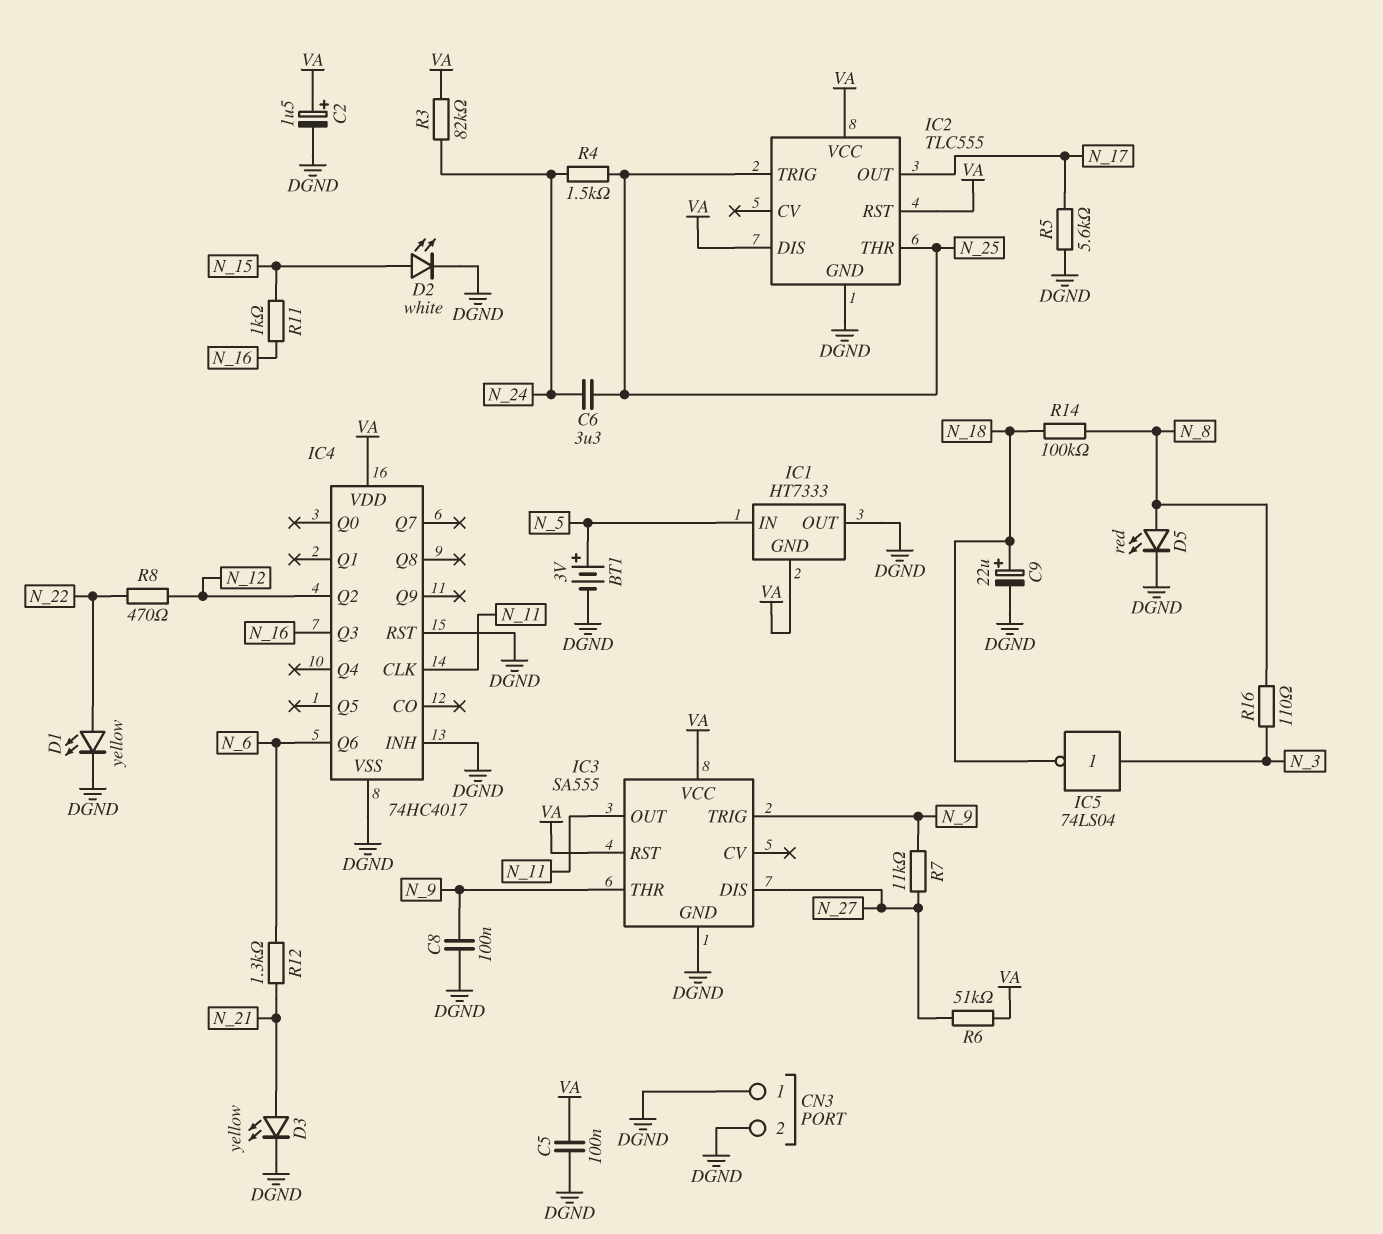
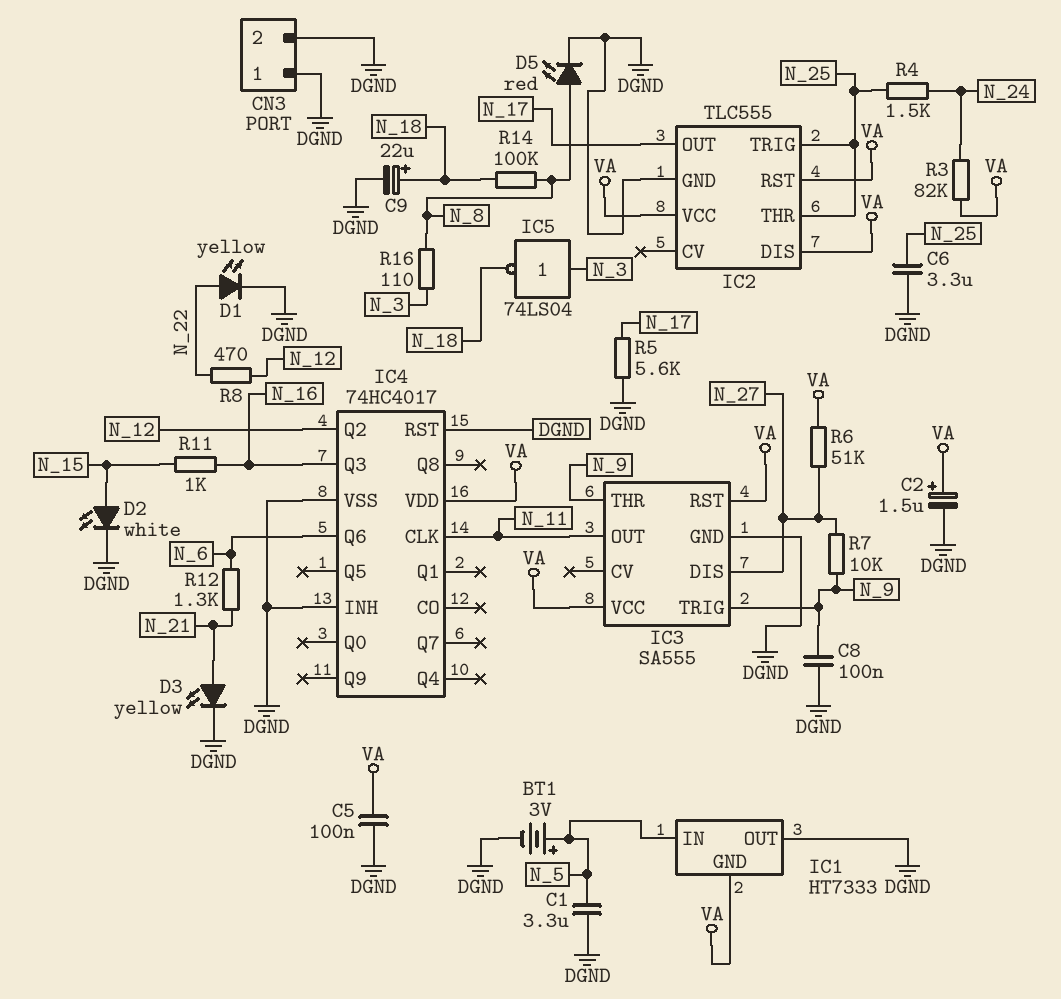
C1: none -> 3.3uF (DGND, N_5)
C6: 3.3uF (N_24, N_25) -> 3.3uF (DGND, N_25)
R7: 11k (N_9, N_27) -> 10k (N_9, N_27)

